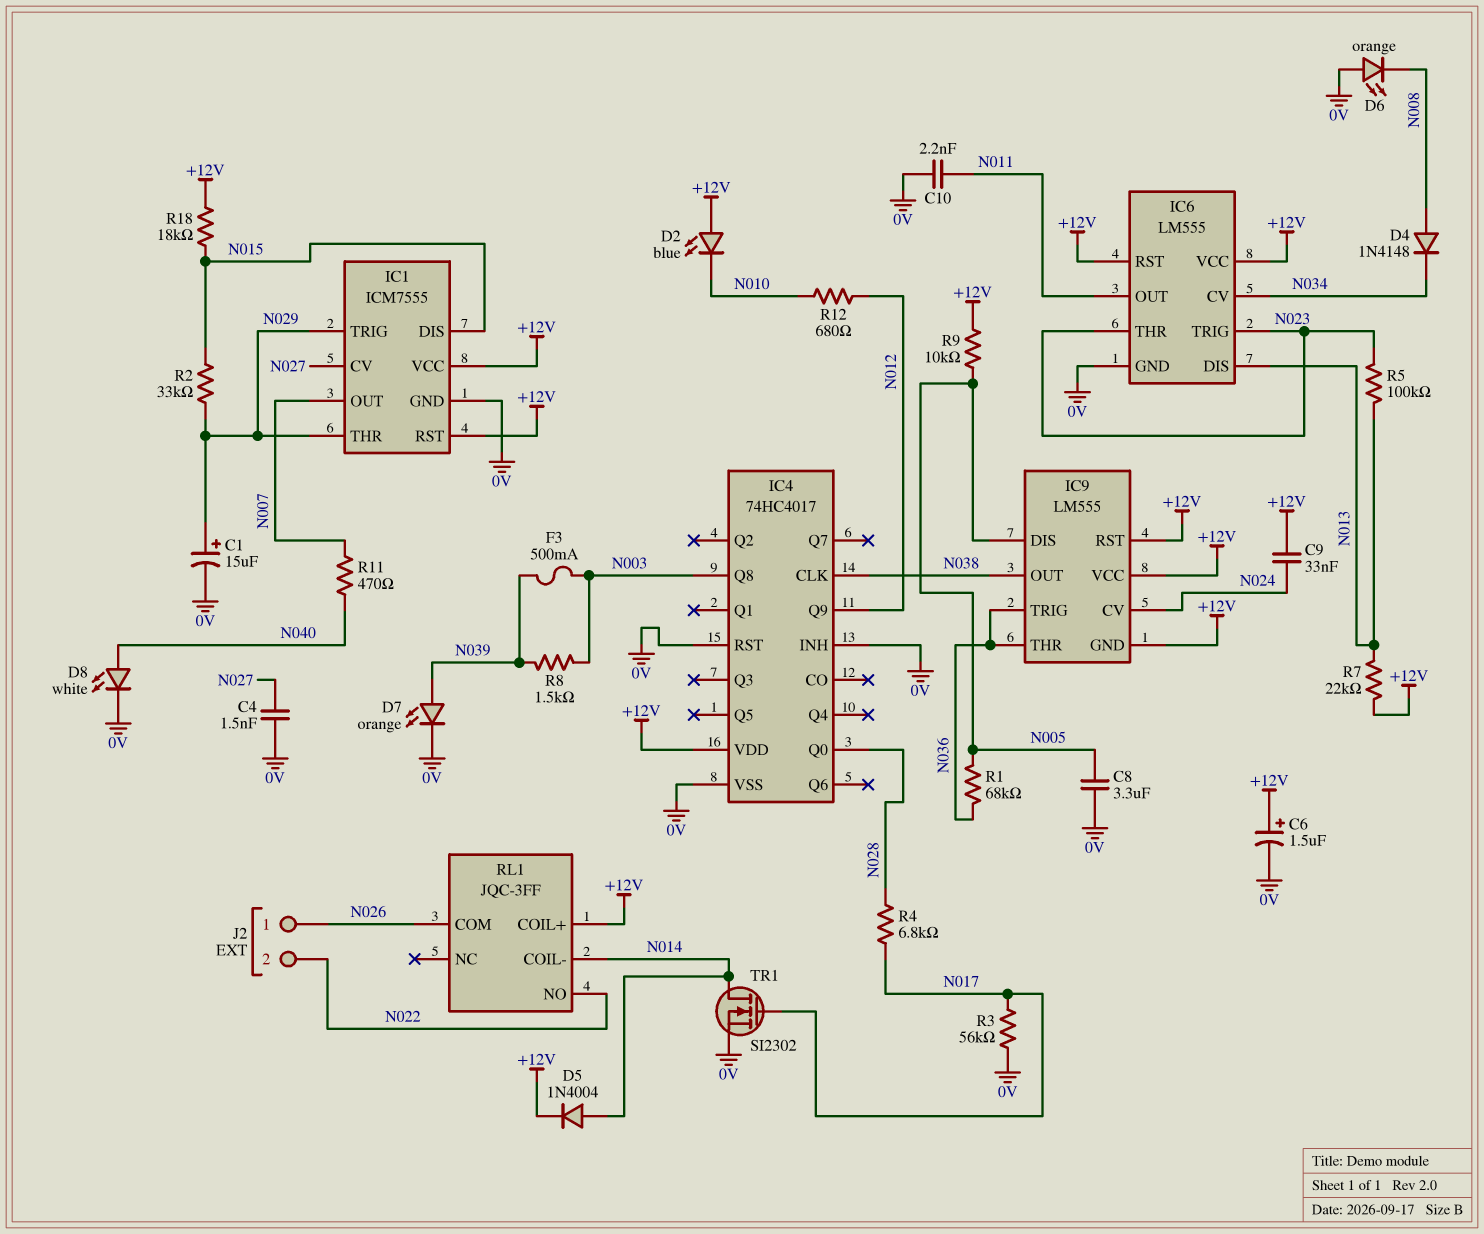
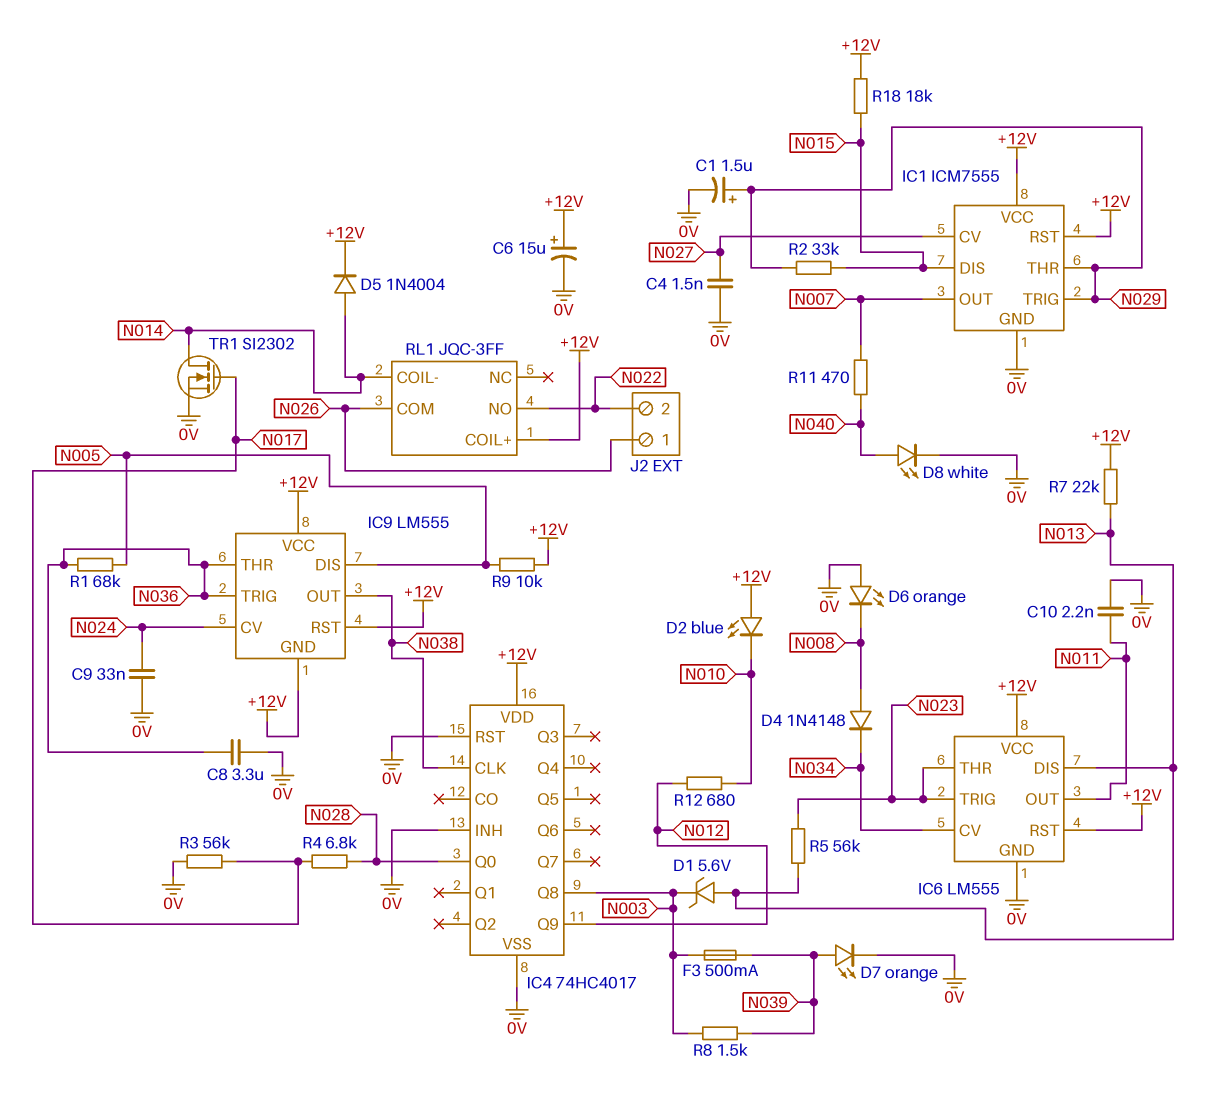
C1: 15uF (plus N029, minus 0V) -> 1.5uF (plus N029, minus 0V)
C6: 1.5uF (plus +12V, minus 0V) -> 15uF (plus +12V, minus 0V)
C8: 3.3uF (0V, N005) -> 3.3uF (0V, N036)
C9: 33nF (+12V, N024) -> 33nF (0V, N024)
D1: none -> zener 5.6V (A N013, K N003)
R5: 100k (N013, N023) -> 56k (N013, N023)

